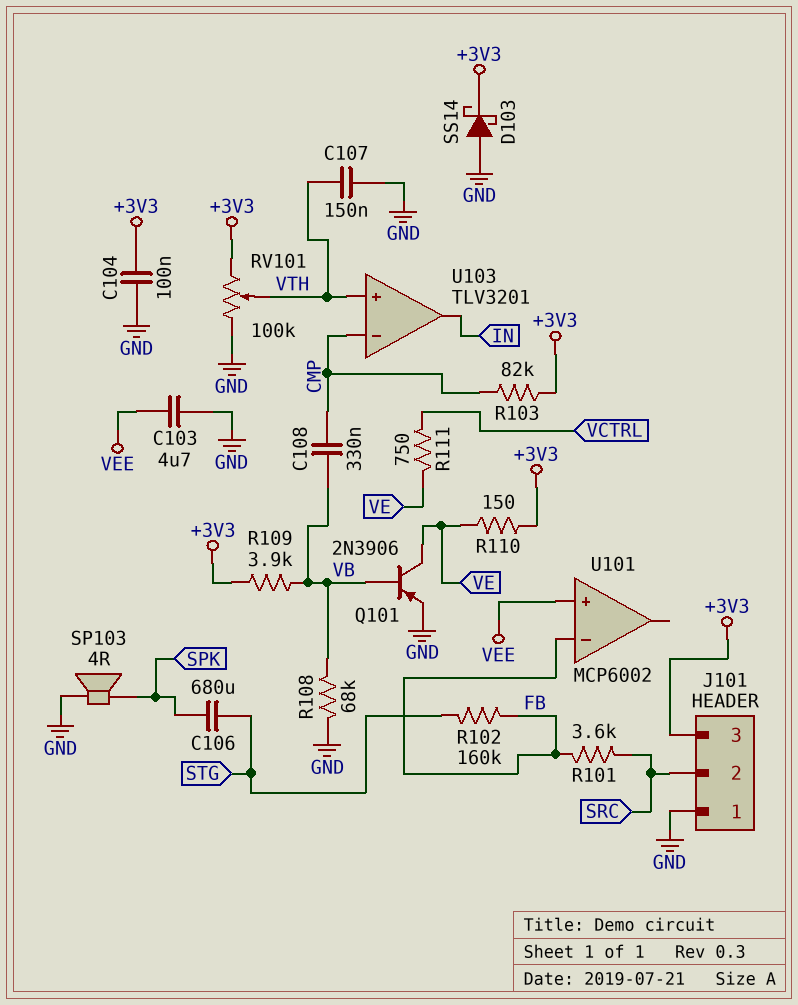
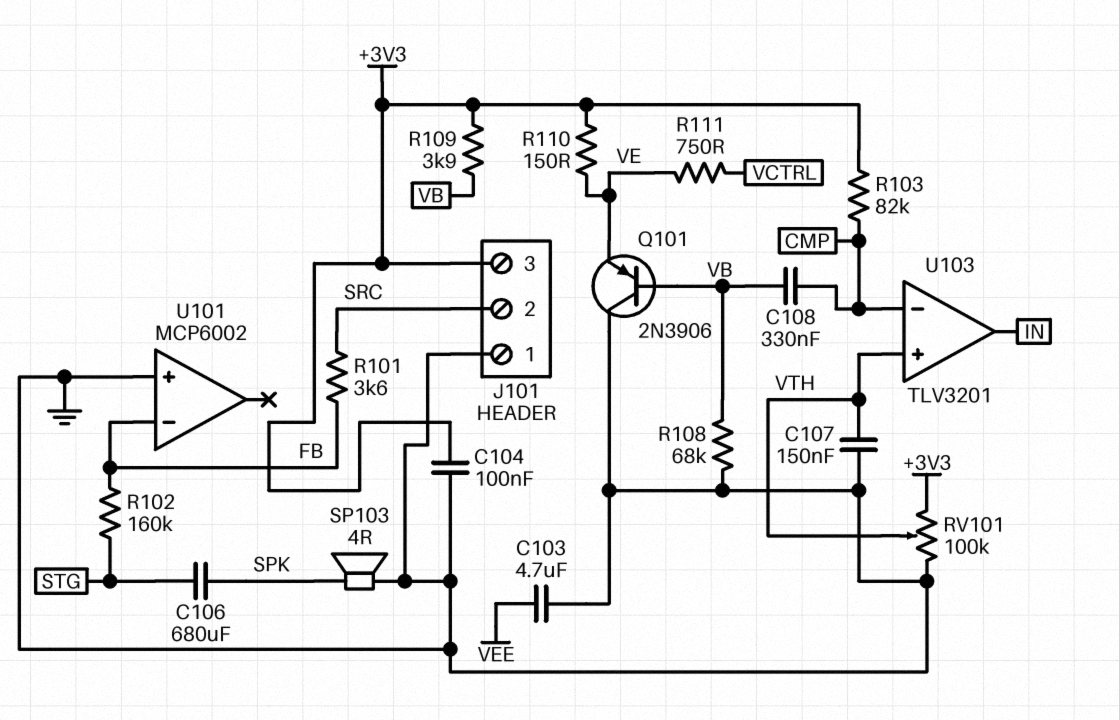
D103: schottky SS14 (A GND, K +3V3) -> none
Q101: PNP 2N3906 (B VB, C VE, E GND) -> PNP 2N3906 (B VB, C GND, E VE)
U101 pin in+: VEE -> GND

